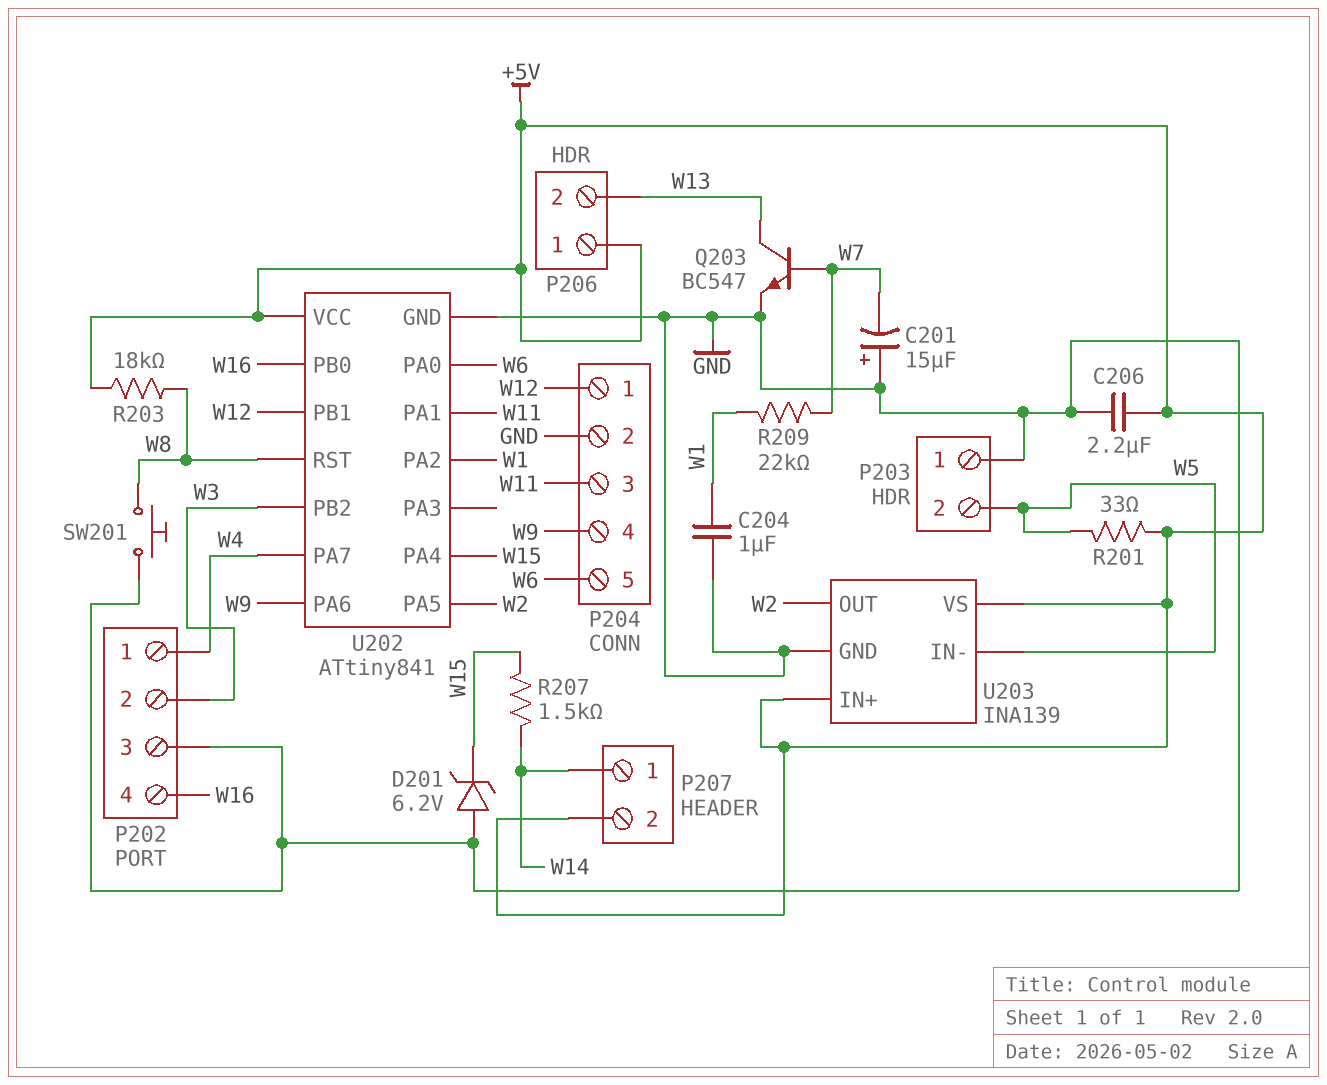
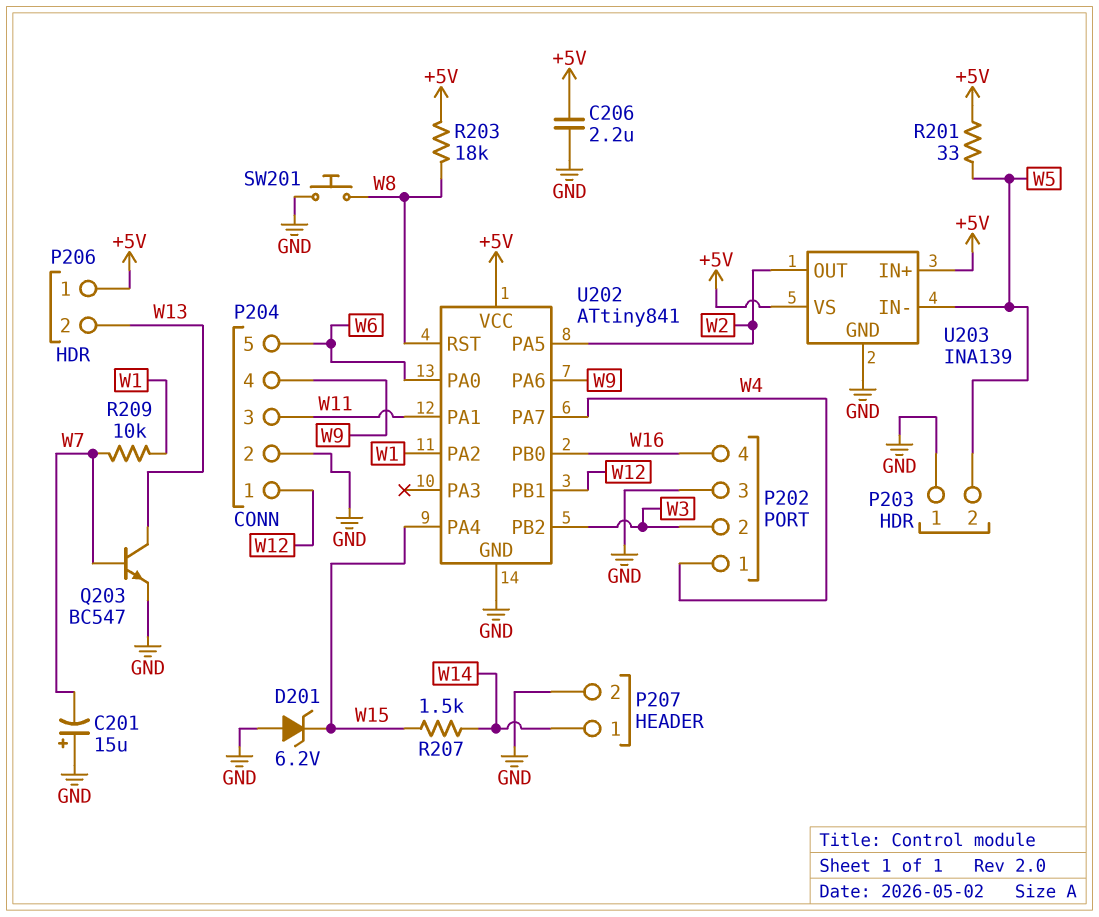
C204: 1uF (GND, W1) -> none
P207 pin 2: +5V -> GND
R209: 22k (W1, W7) -> 10k (W1, W7)

